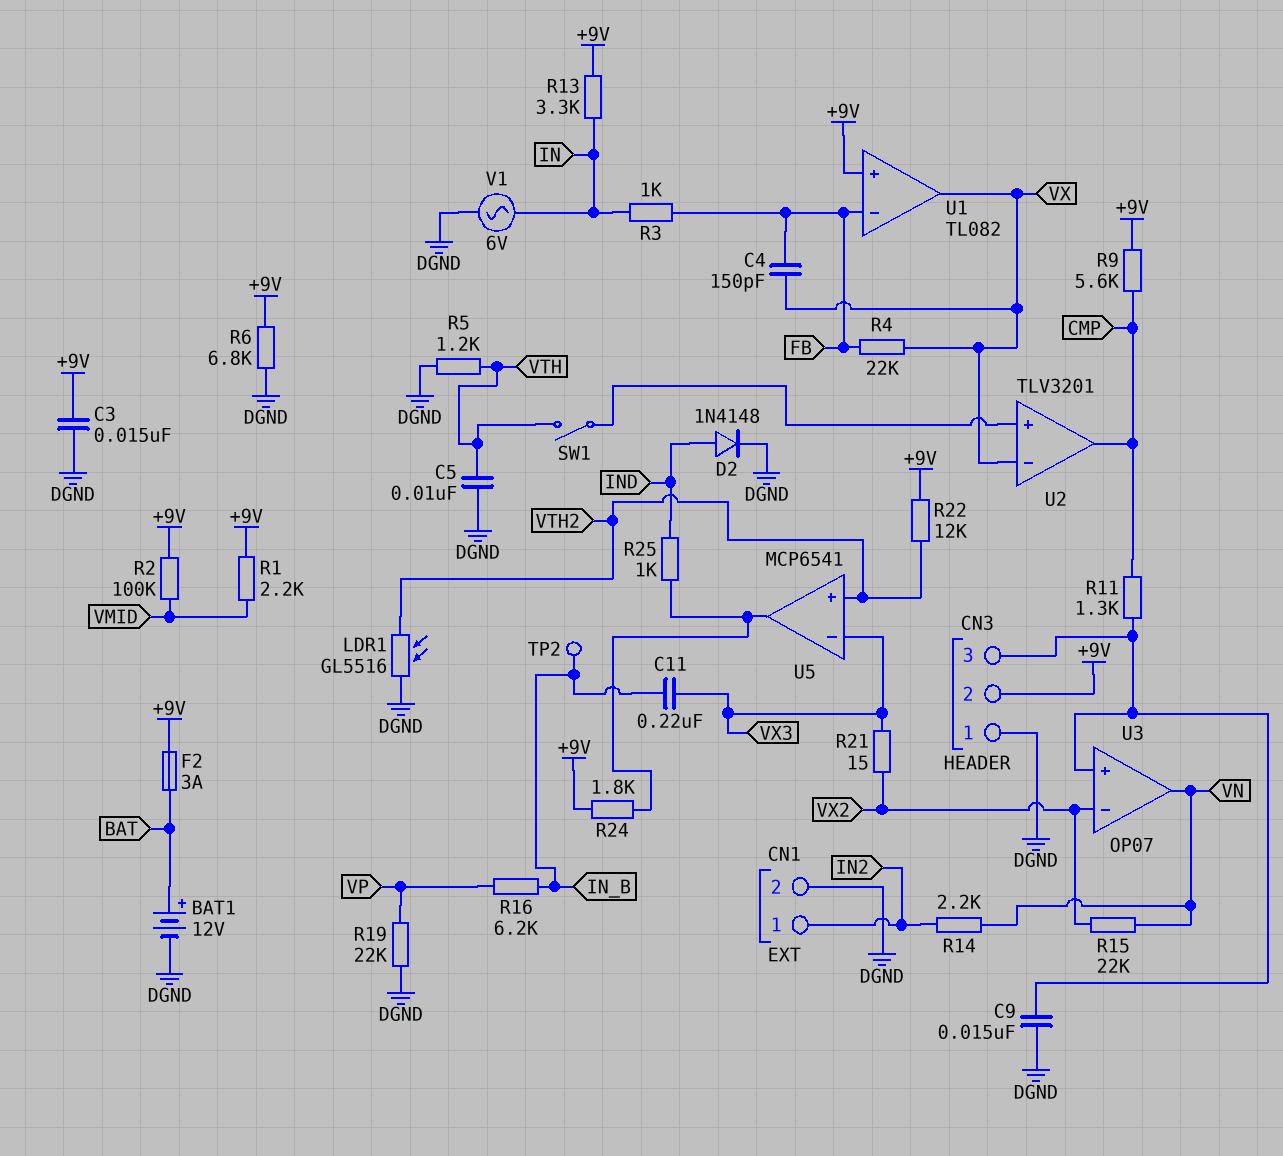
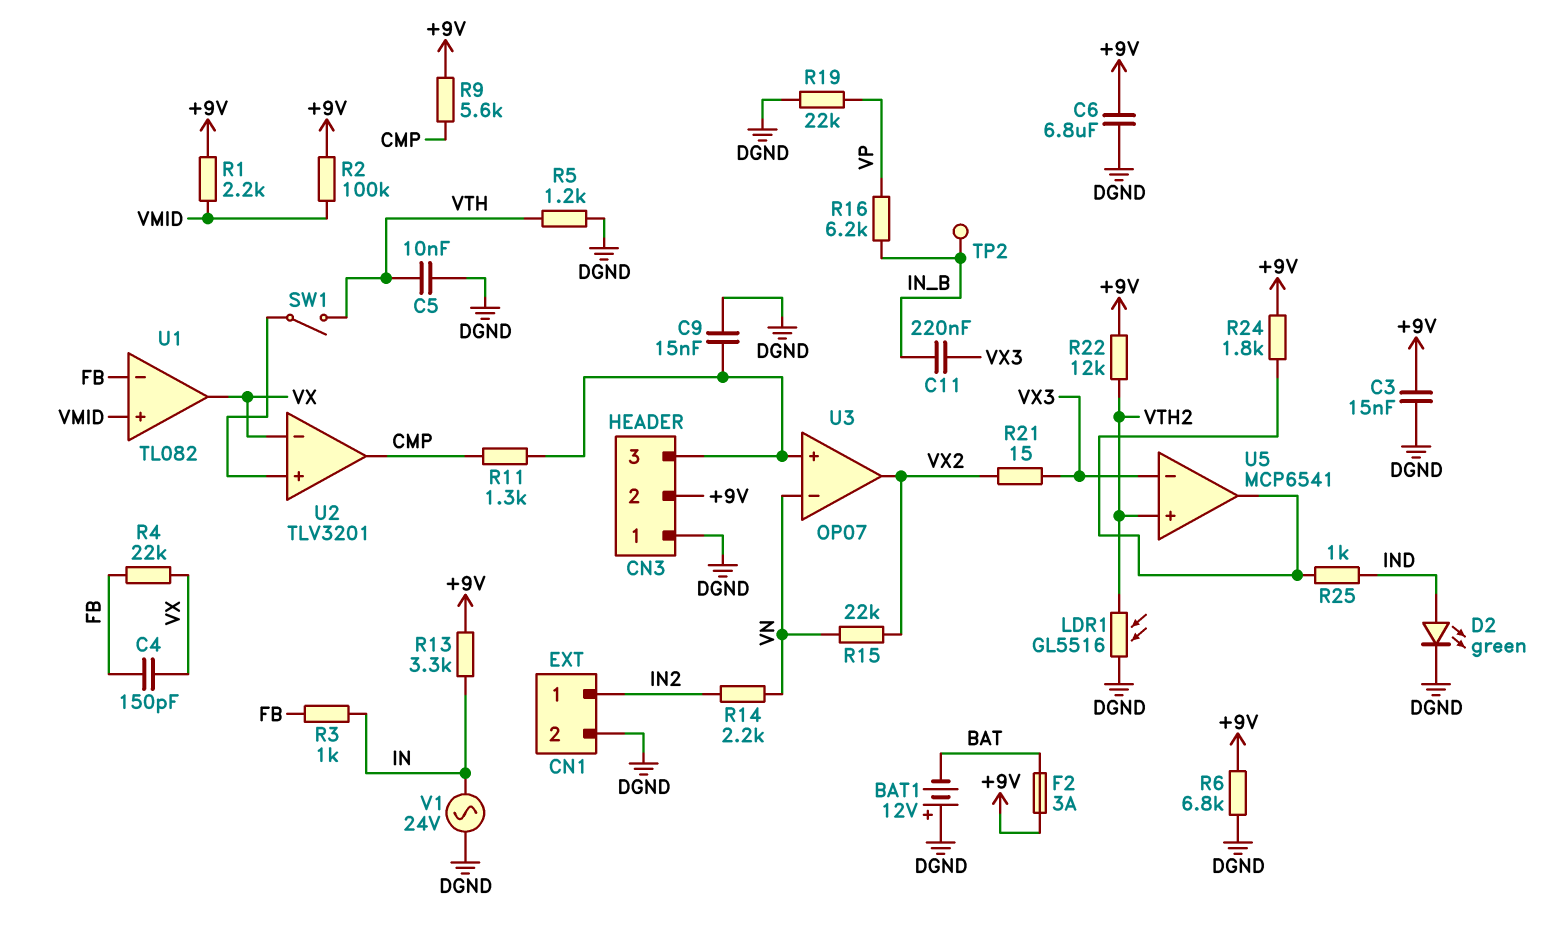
BAT1: 12V (plus BAT, minus DGND) -> 12V (plus DGND, minus BAT)
C6: none -> 6.8uF (+9V, DGND)
D2: diode 1N4148 (A IND, K DGND) -> LED green (A IND, K DGND)
U1 pin in+: +9V -> VMID
U3 pin in-: VX2 -> VN
U3 pin out: VN -> VX2
V1: AC 6V (DGND, IN) -> AC 24V (DGND, IN)

